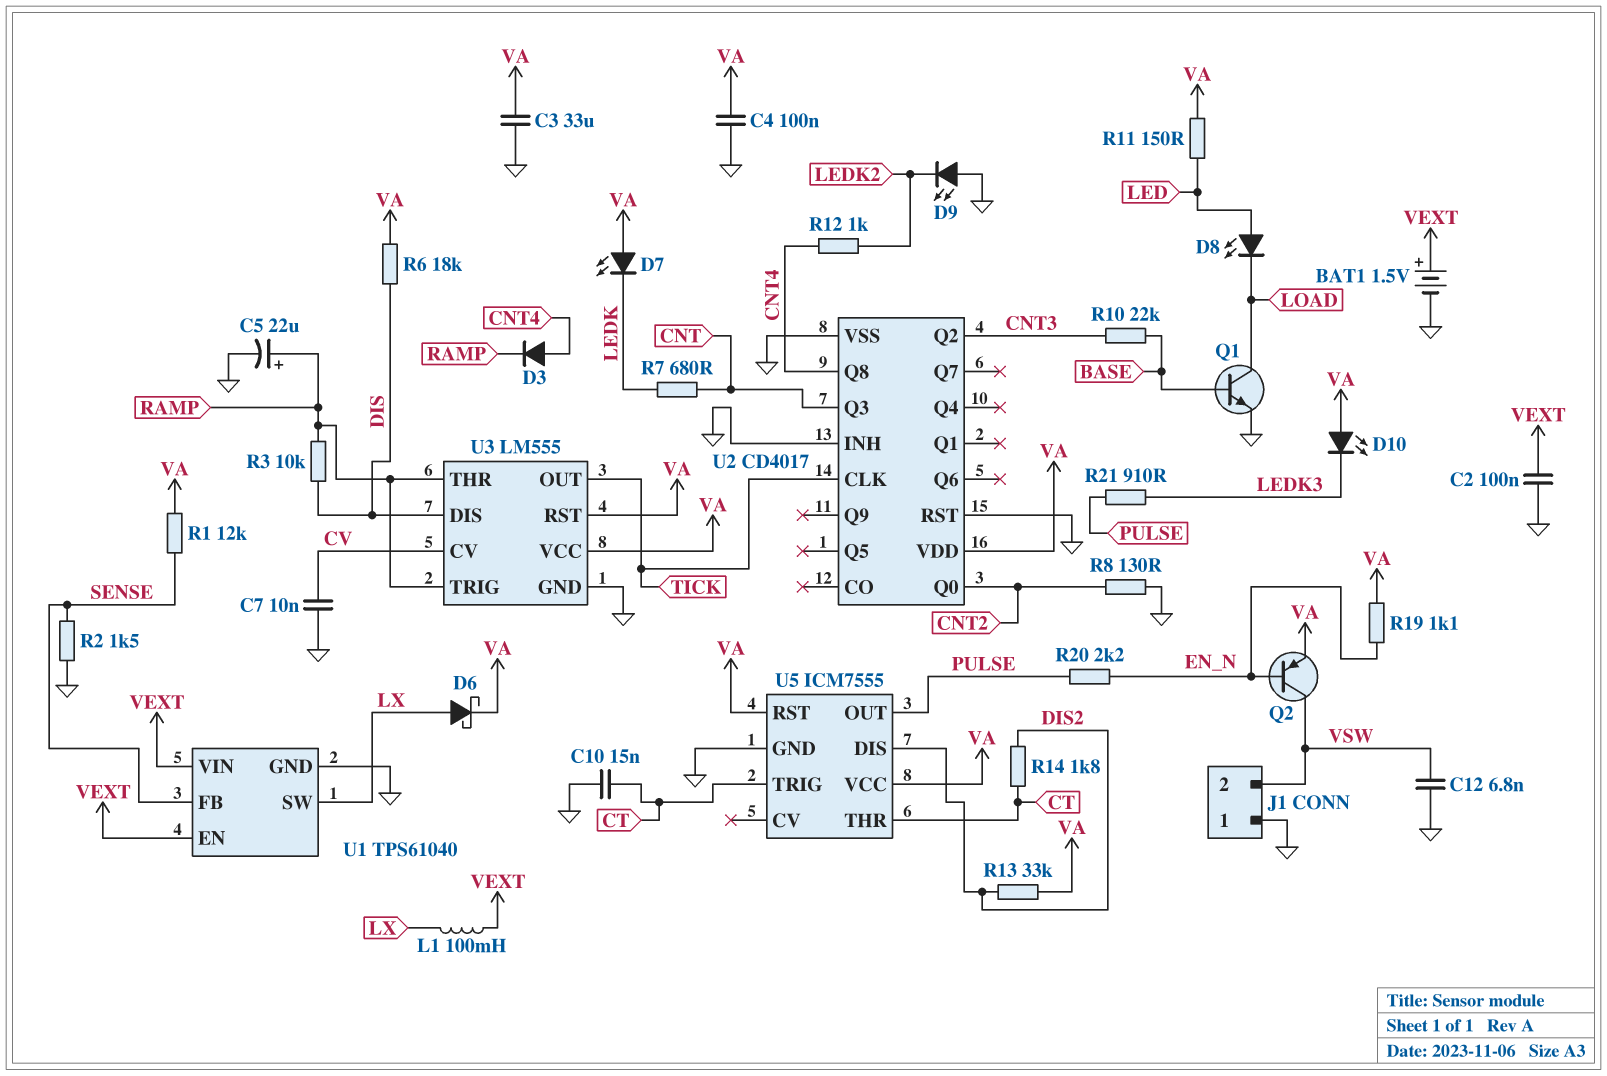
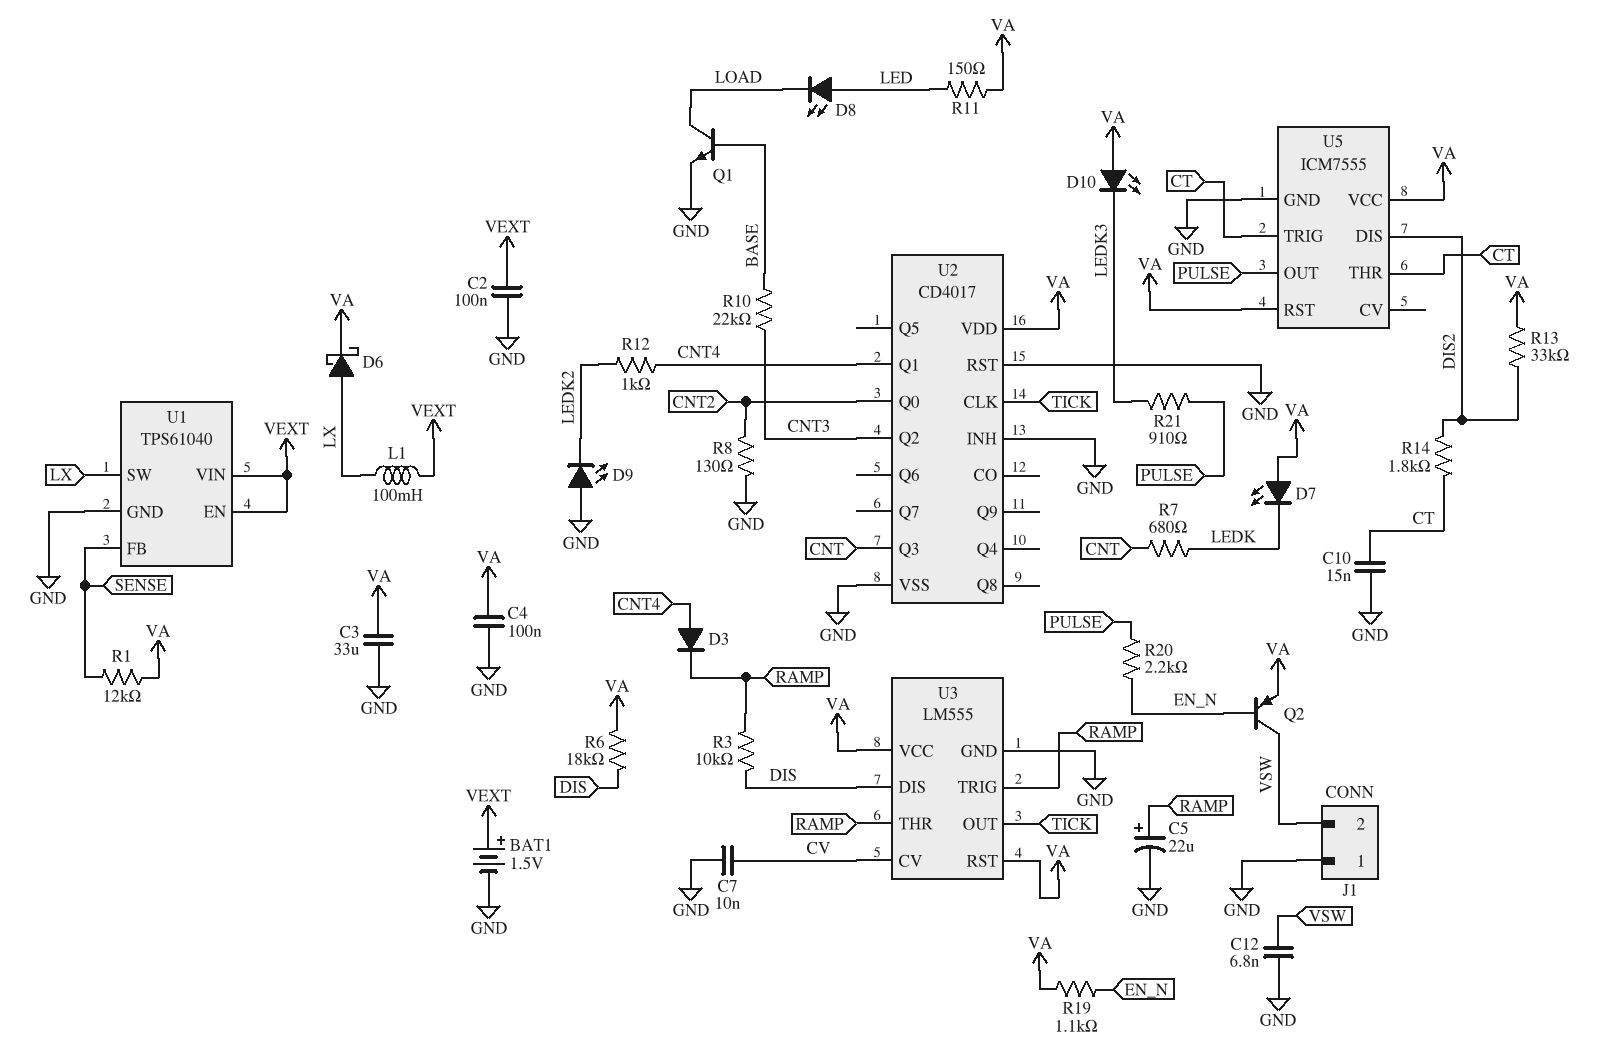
R2: 1.5k (GND, SENSE) -> none
U2 pin Q1: none -> CNT4
U2 pin Q8: CNT4 -> none

